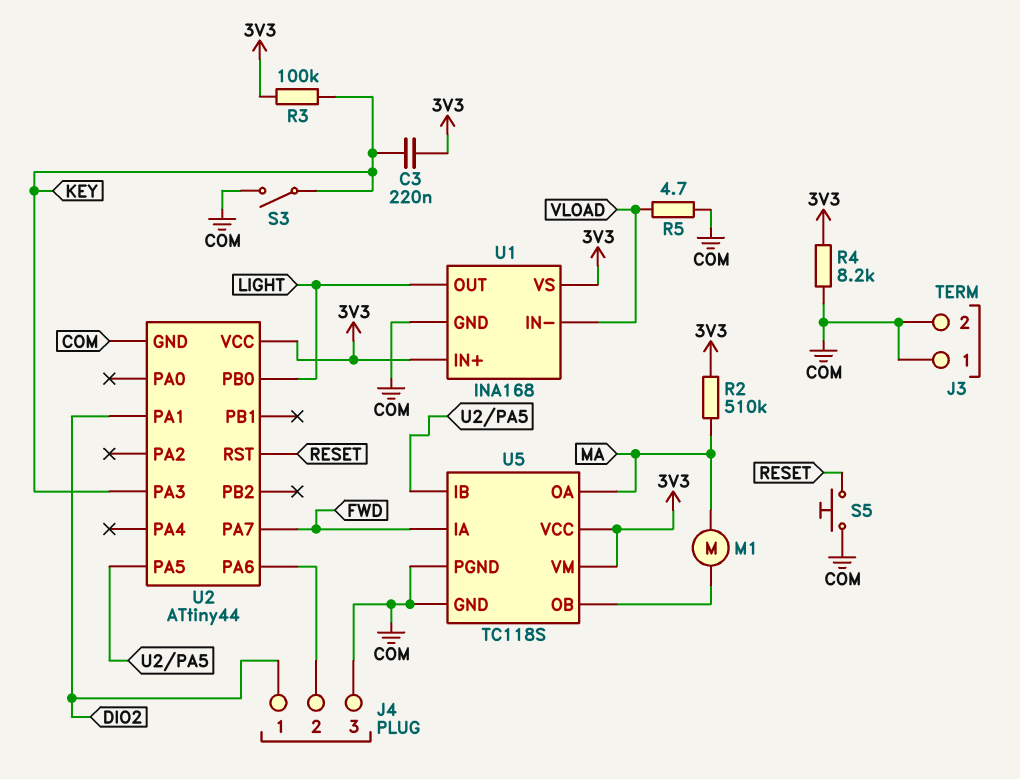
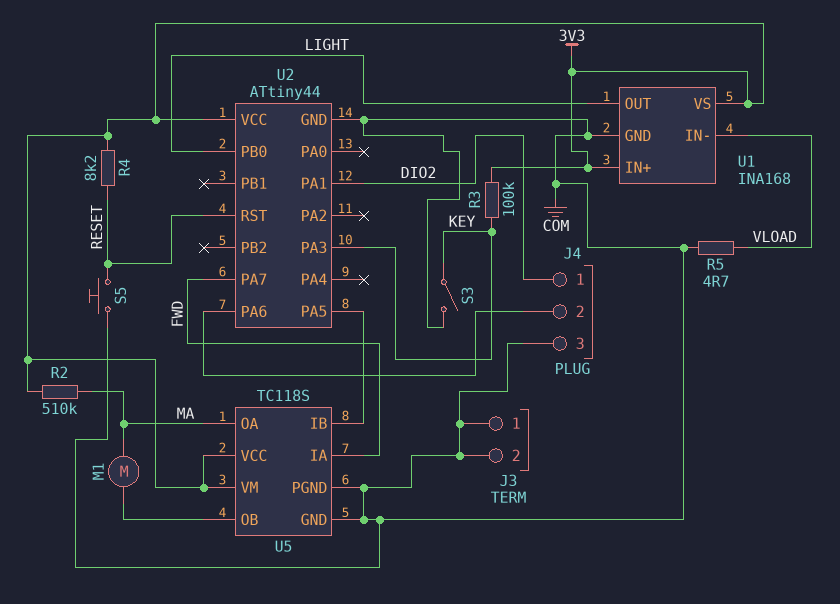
C3: 220nF (3V3, KEY) -> none
R4: 8.2k (3V3, COM) -> 8.2k (3V3, RESET)

